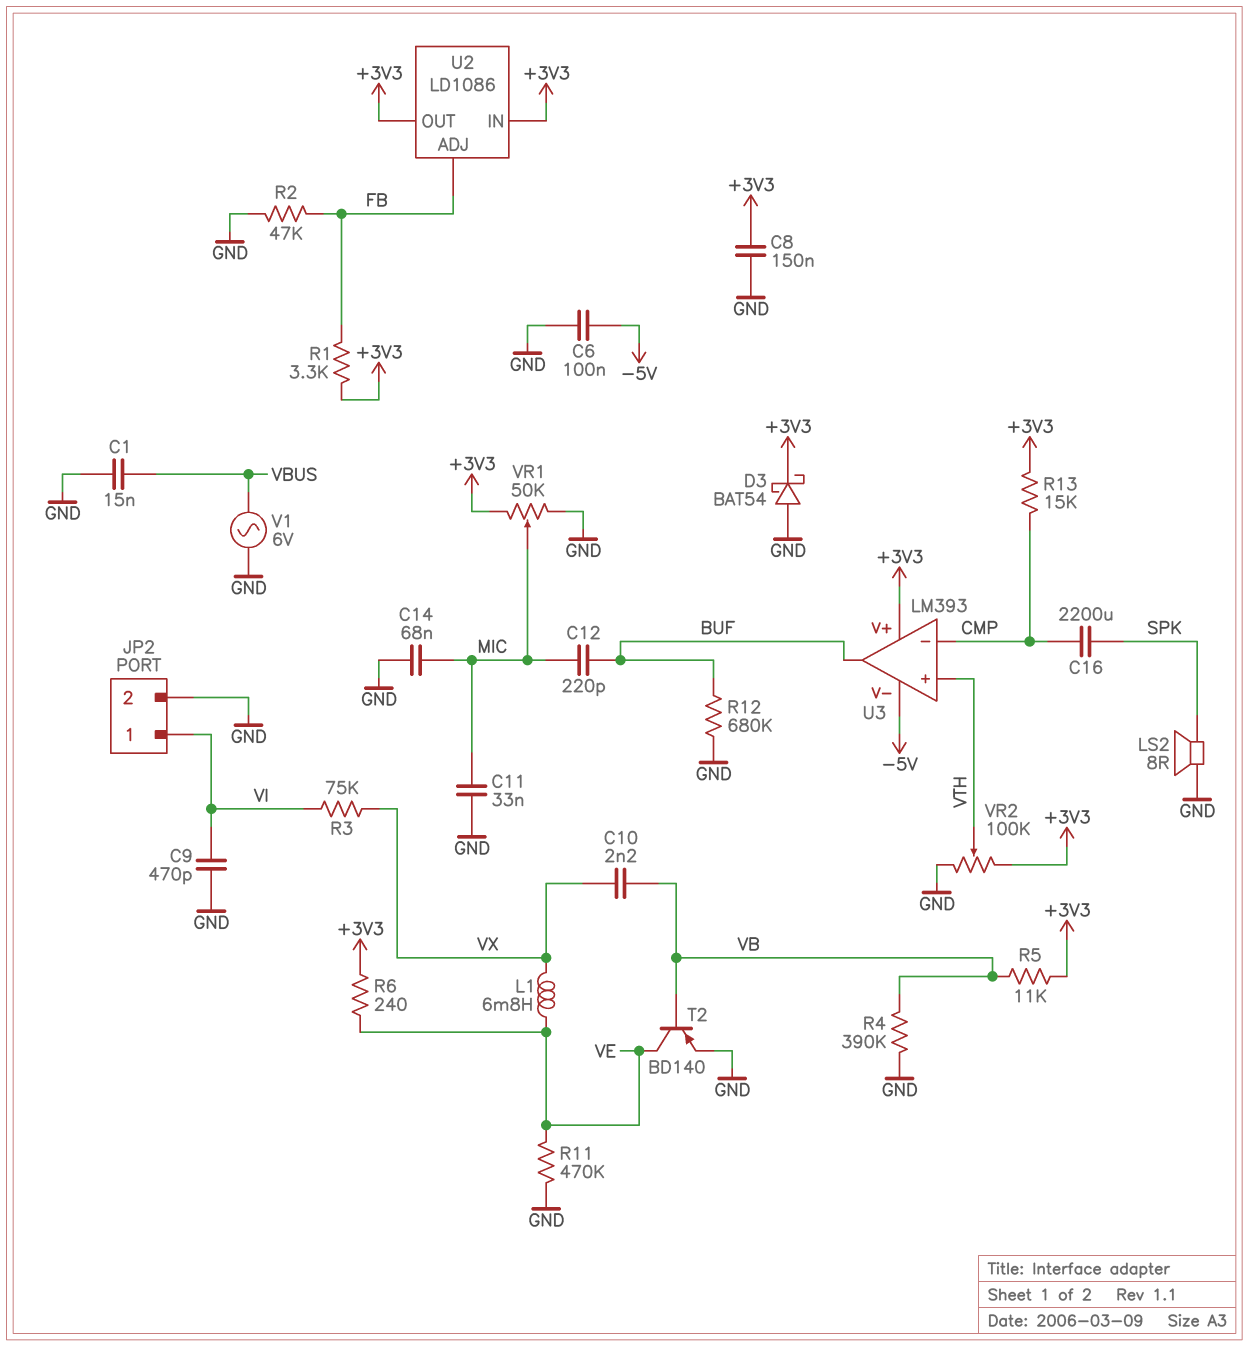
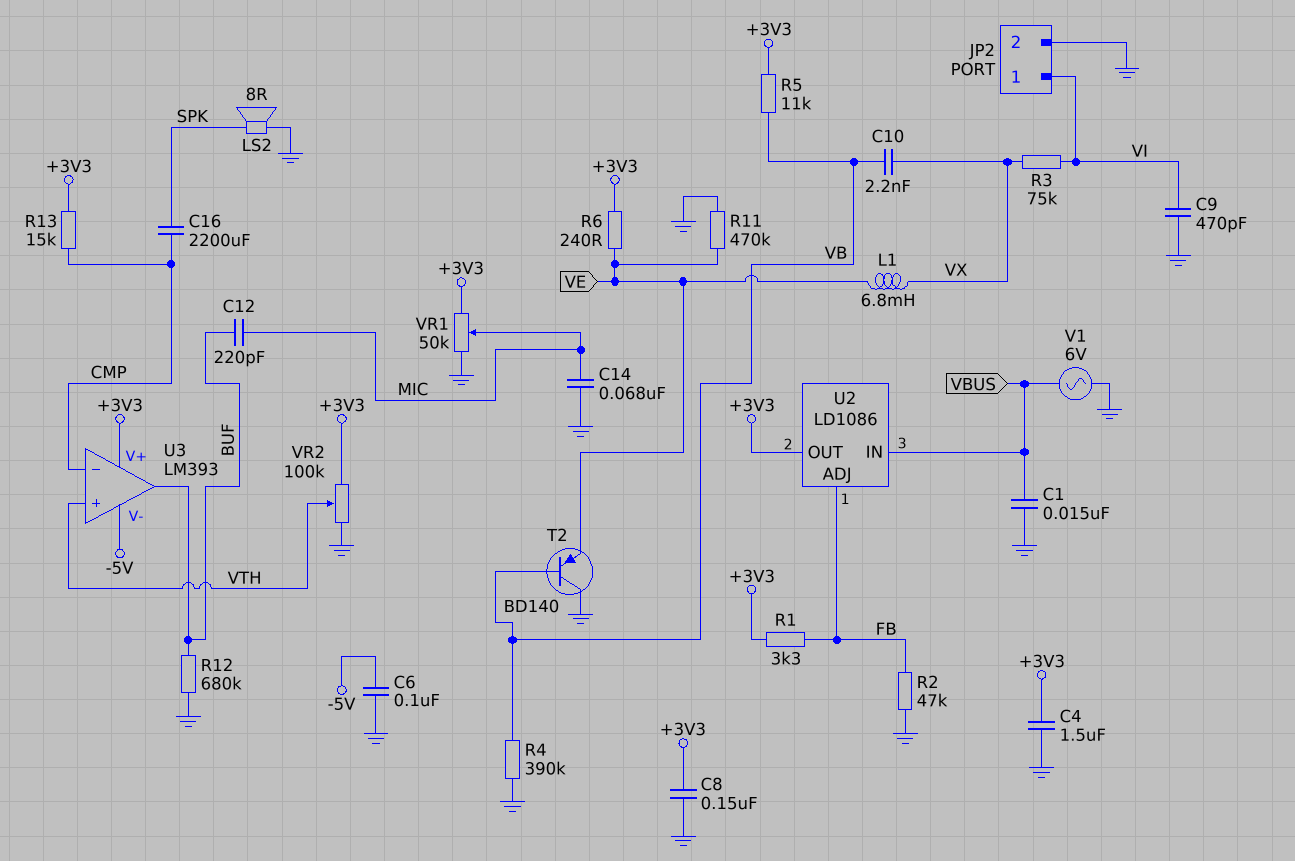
C4: none -> 1.5uF (+3V3, GND)
C11: 33nF (GND, MIC) -> none
D3: schottky BAT54 (A GND, K +3V3) -> none
T2: PNP BD140 (B VB, C VE, E GND) -> PNP BD140 (B VB, C GND, E VE)
U2 pin IN: +3V3 -> VBUS

